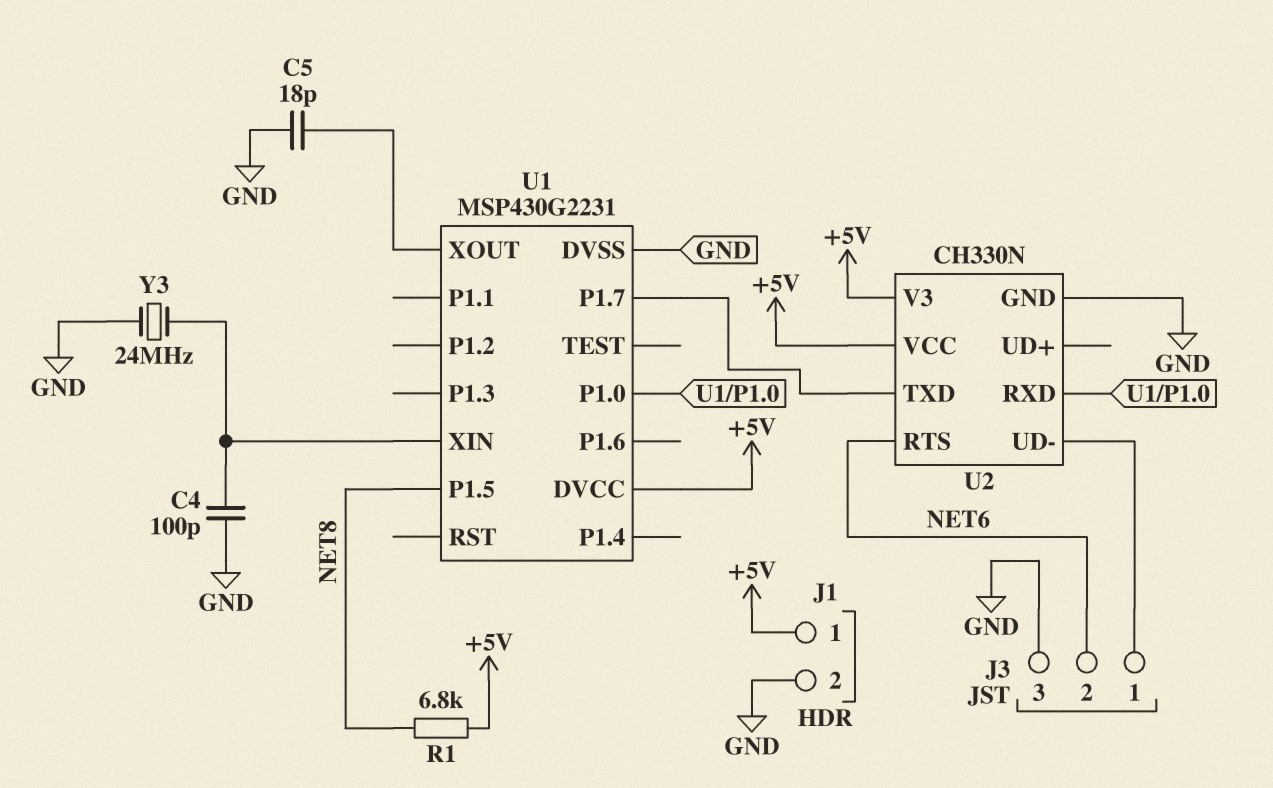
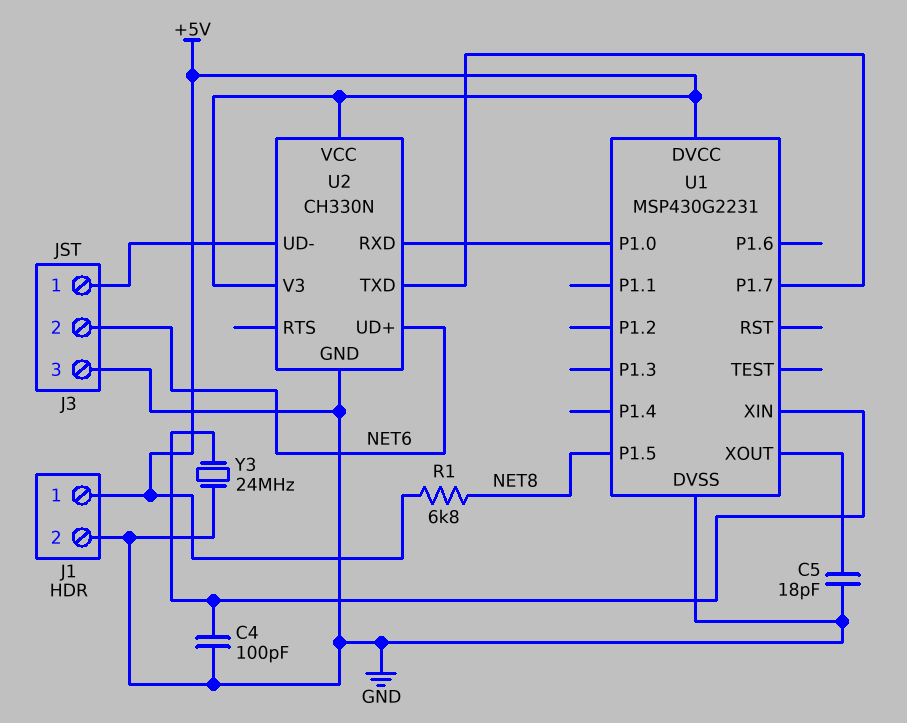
U2 pin RTS: NET6 -> none
U2 pin UD+: none -> NET6

